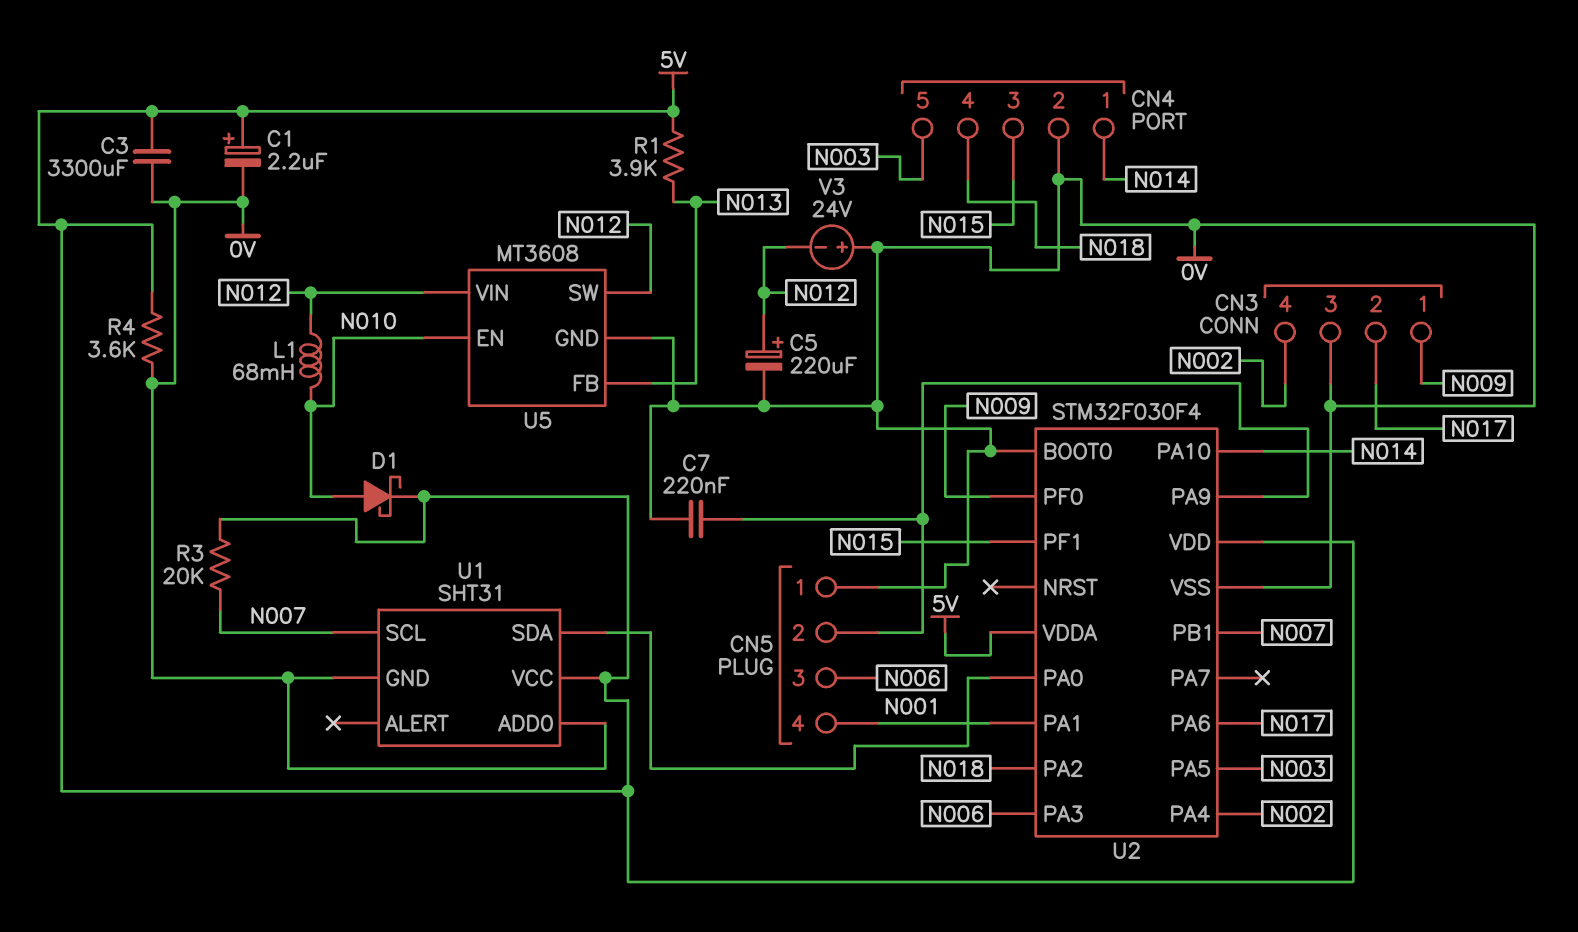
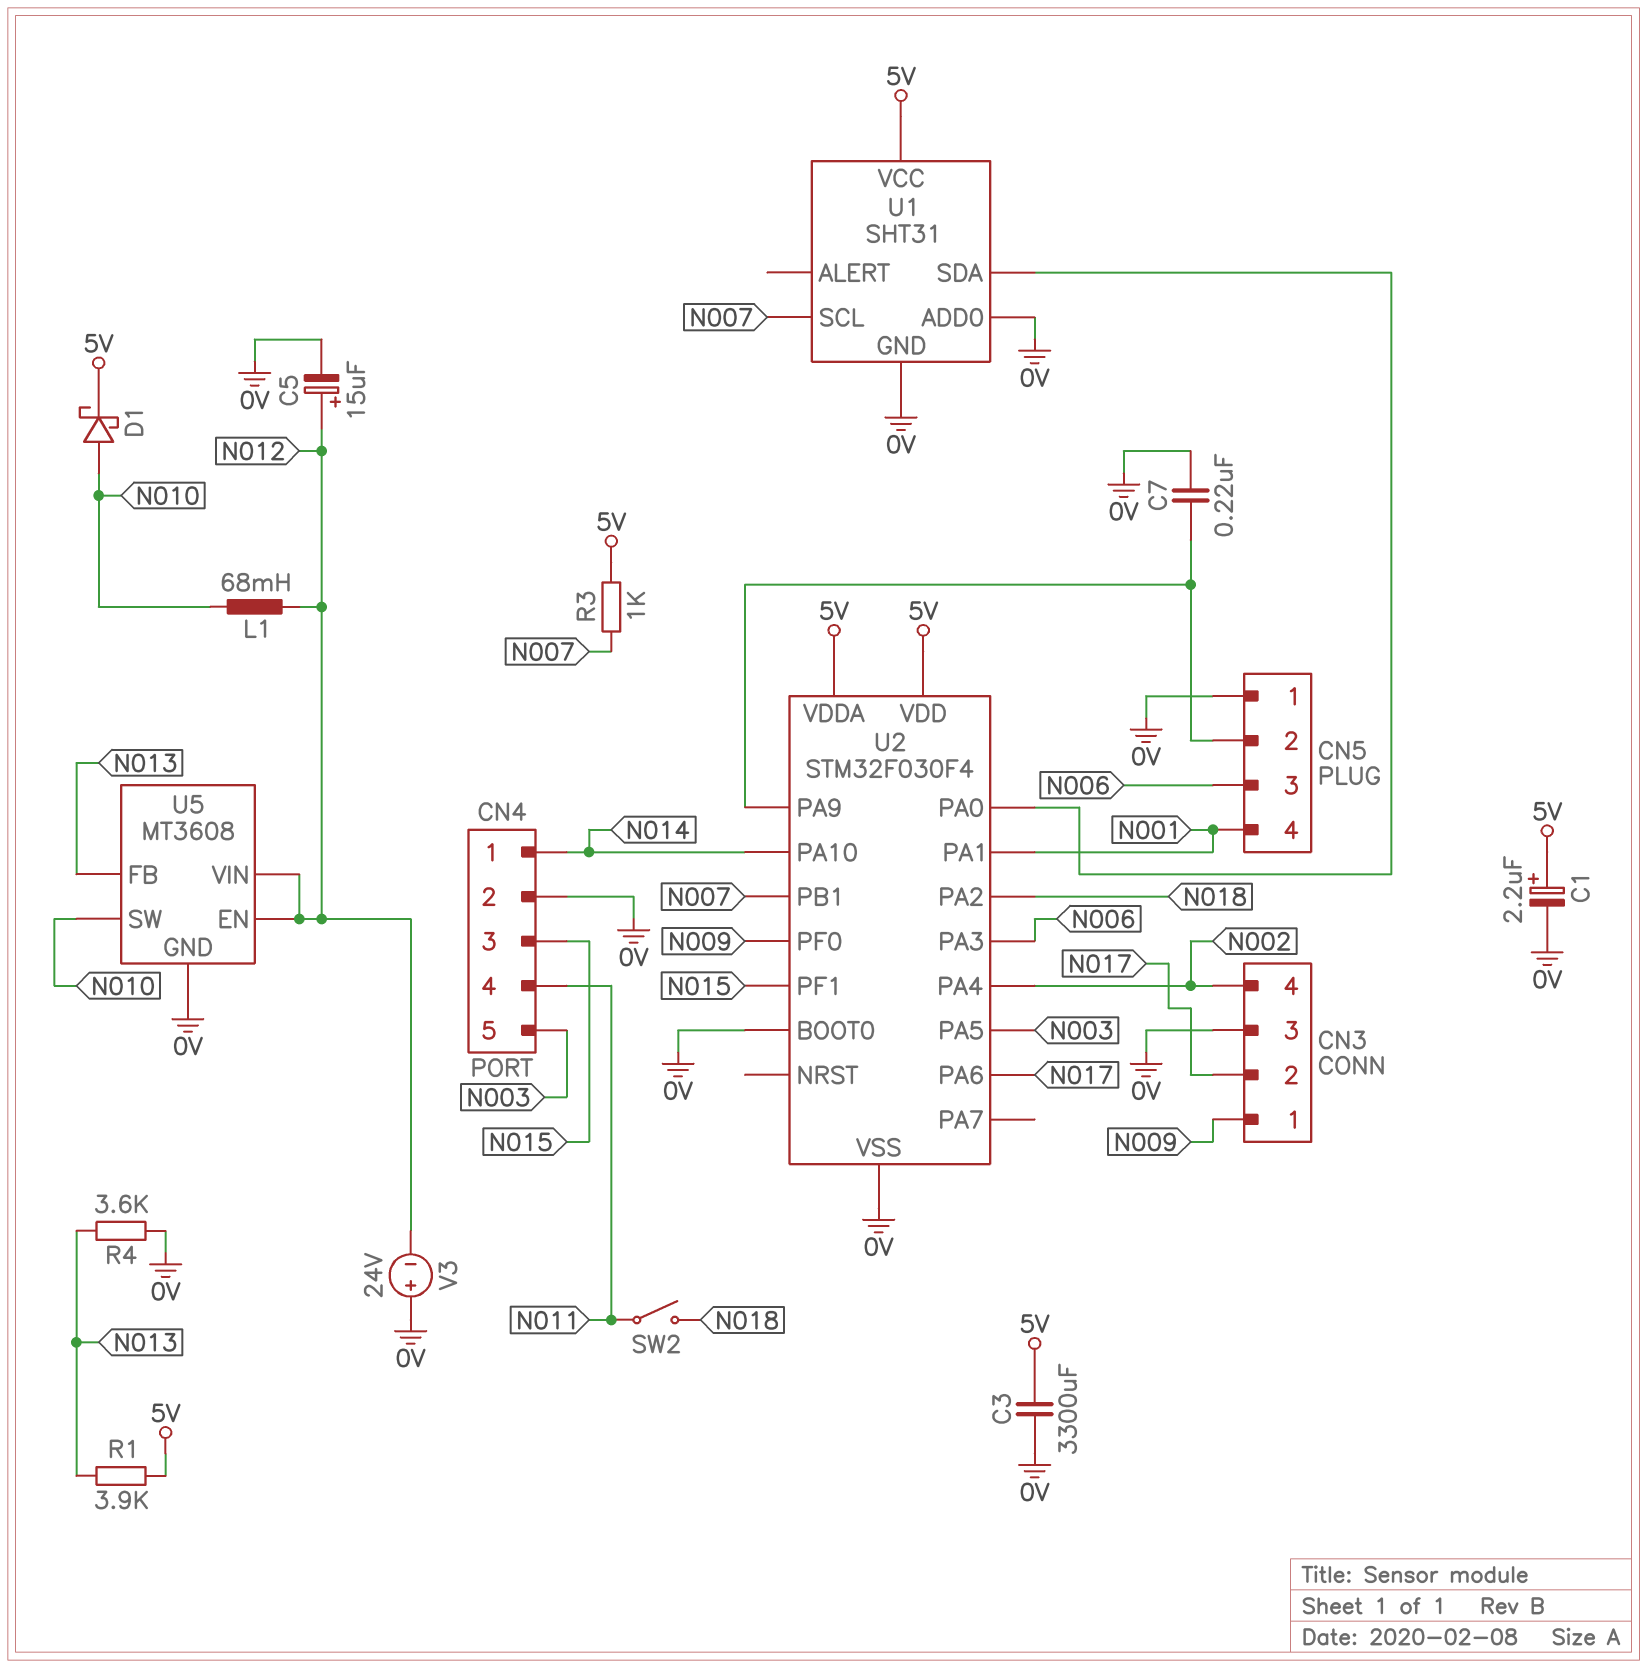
C5: 220uF (plus N012, minus 0V) -> 15uF (plus N012, minus 0V)
CN4 pin 4: N018 -> N011
R3: 20k (5V, N007) -> 1k (5V, N007)
R4: 3.6k (0V, 5V) -> 3.6k (0V, N013)
SW2: none -> switch (N011, N018)
U5 pin EN: N010 -> N012
U5 pin SW: N012 -> N010

